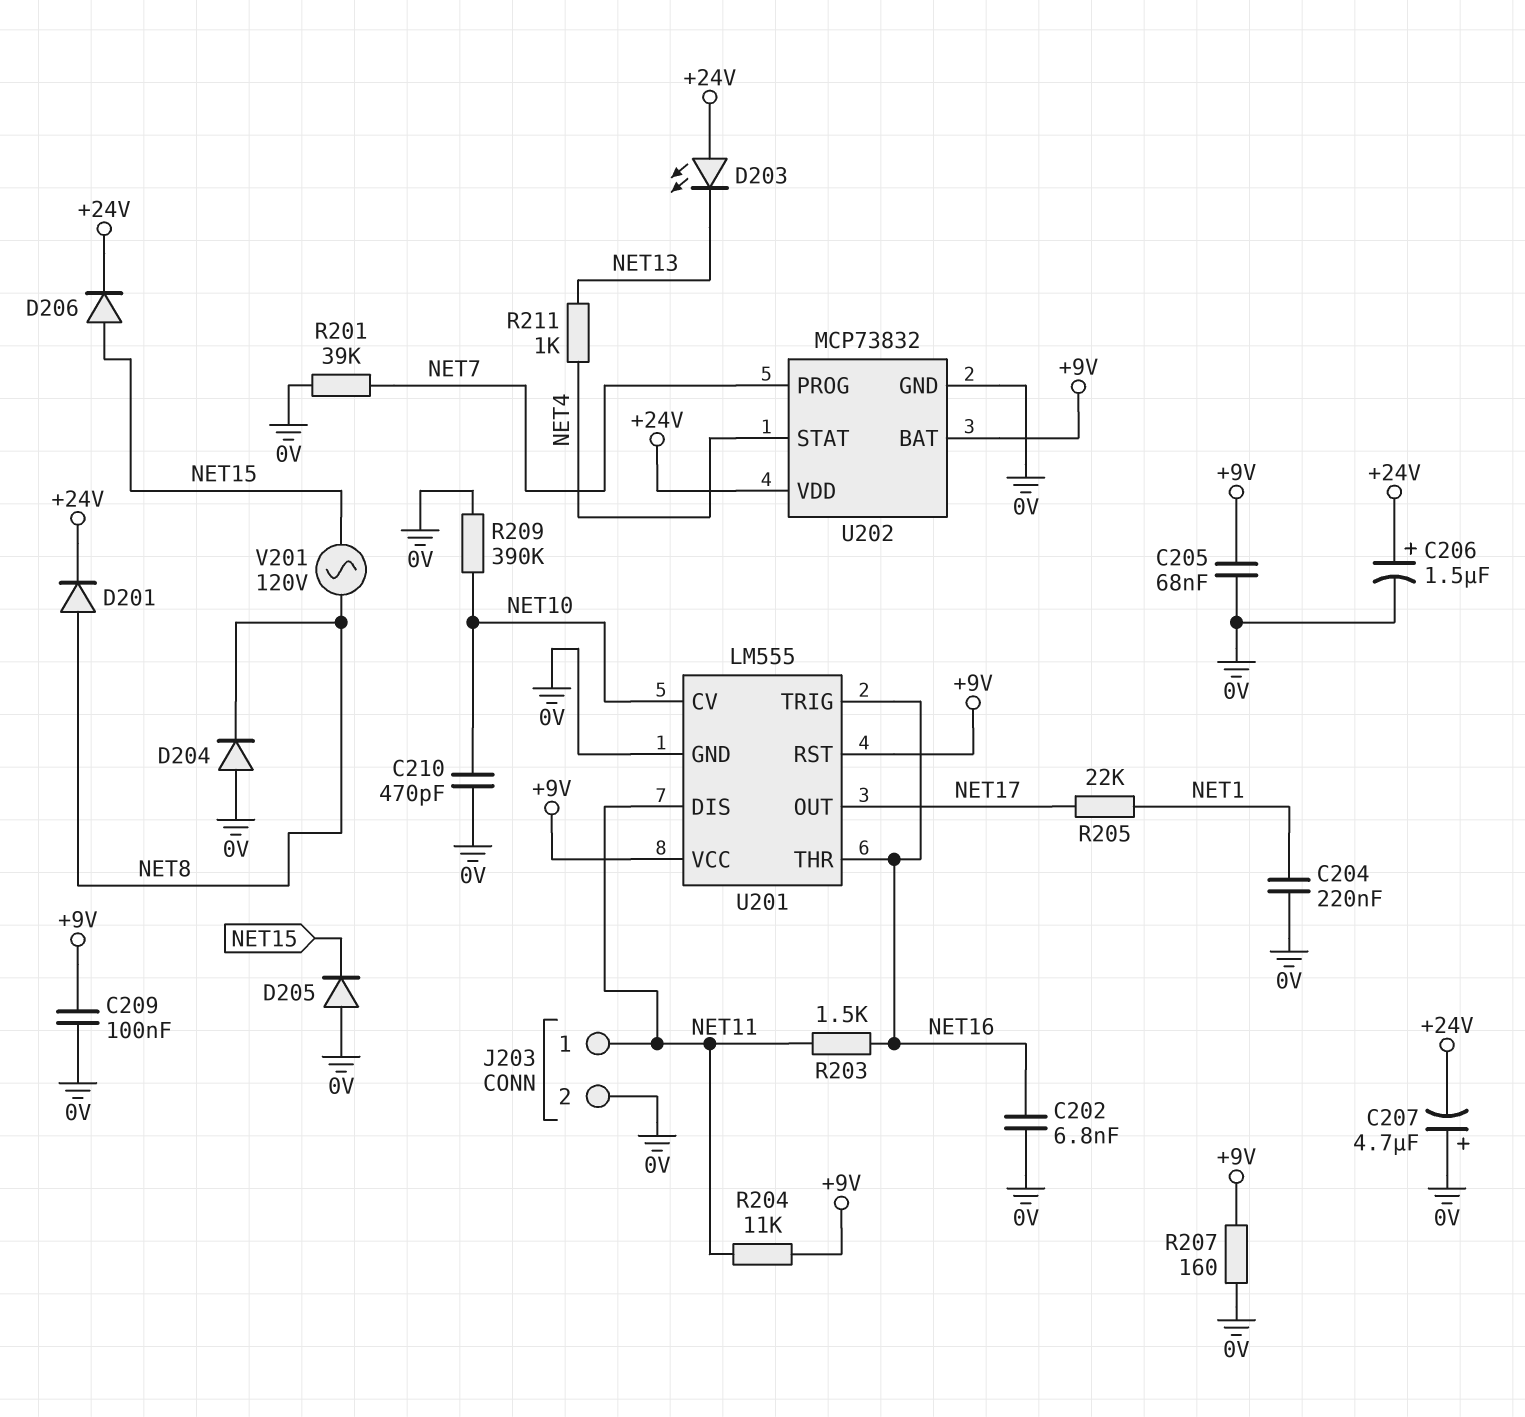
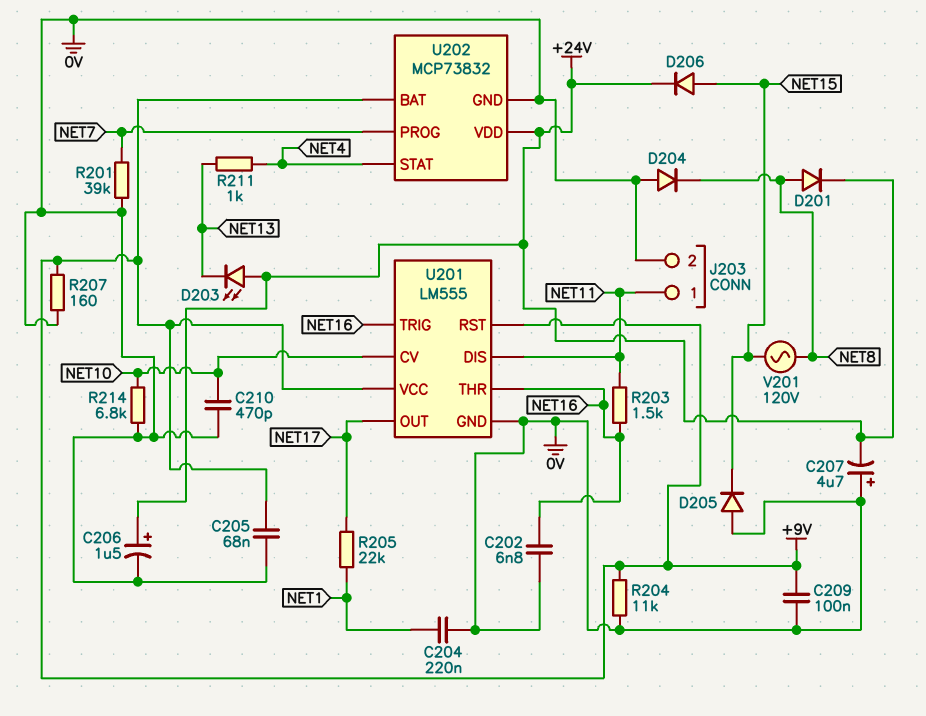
R204: 11k (+9V, NET11) -> 11k (+9V, 0V)
R209: 390k (0V, NET10) -> none
R214: none -> 6.8k (0V, NET10)

